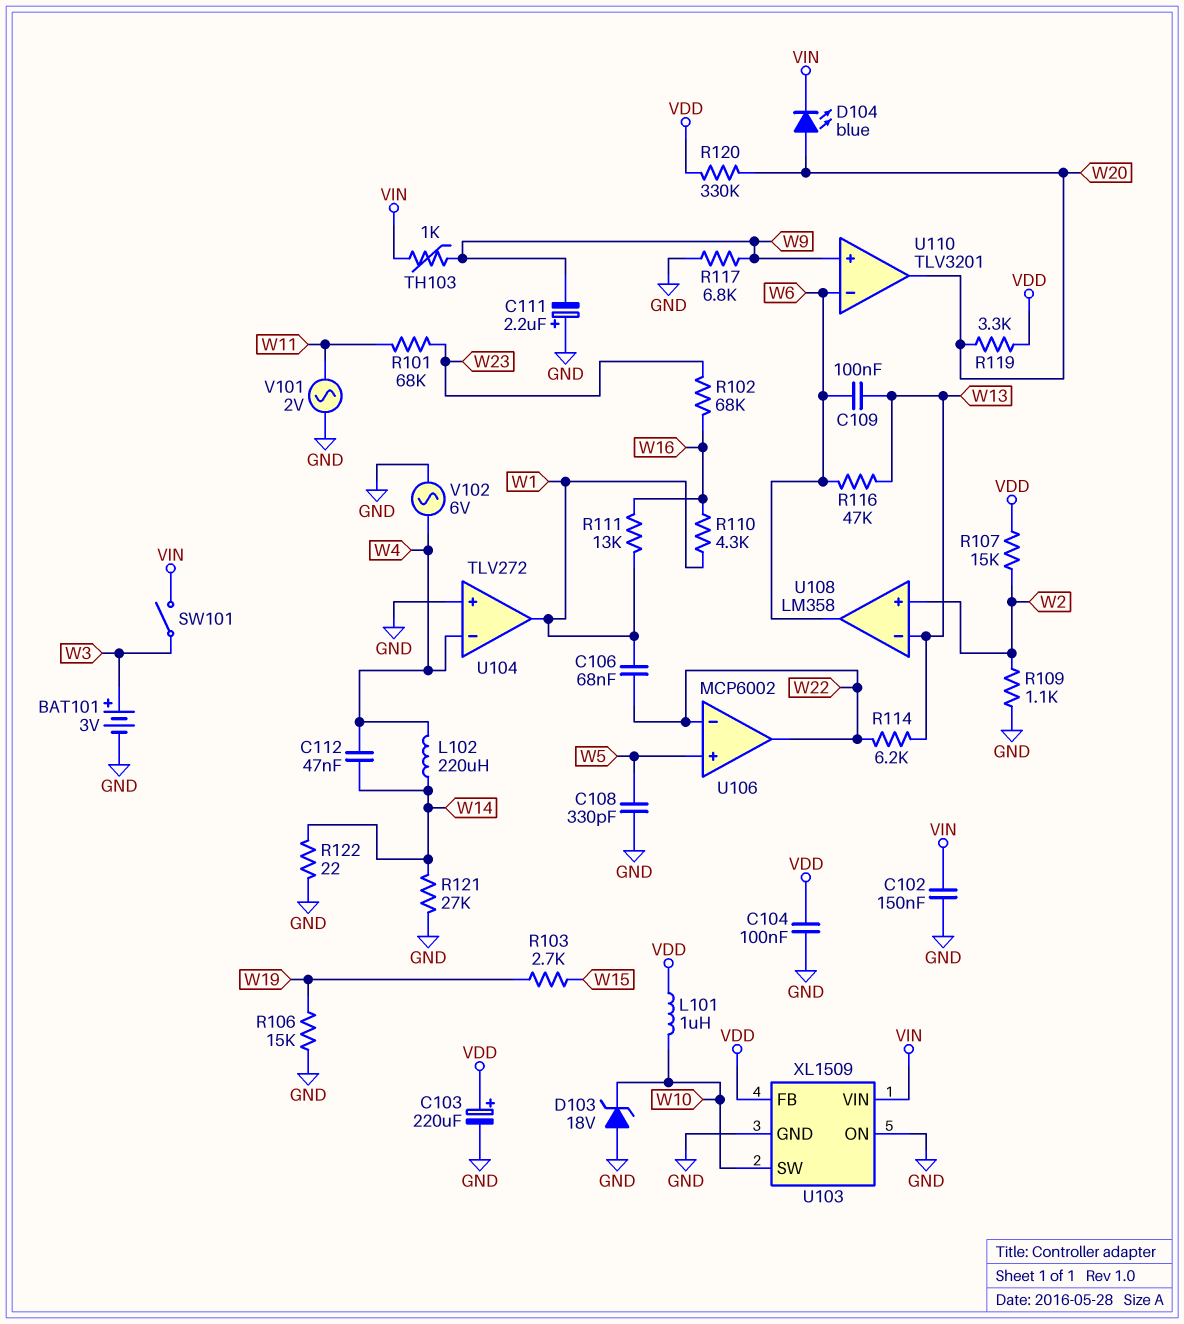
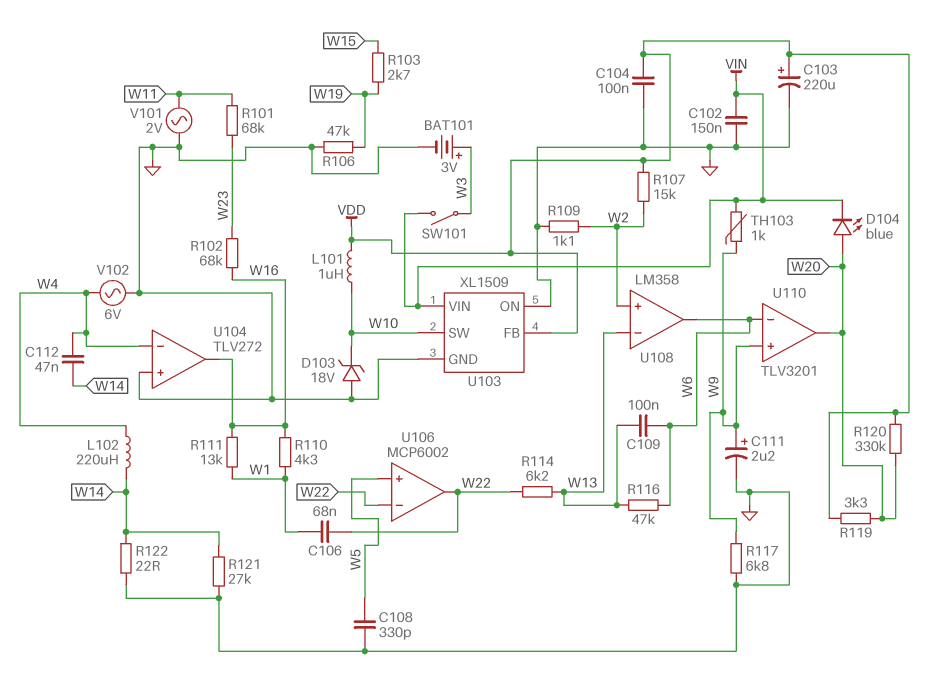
C111: 2.2uF (plus GND, minus W9) -> 2.2uF (plus W9, minus GND)
R106: 15k (GND, W19) -> 47k (GND, W19)
U104 pin out: W1 -> W16

